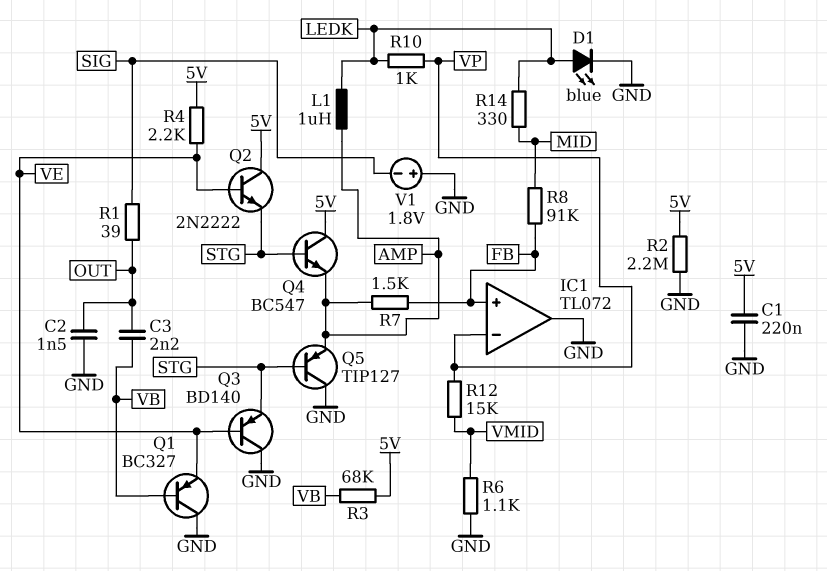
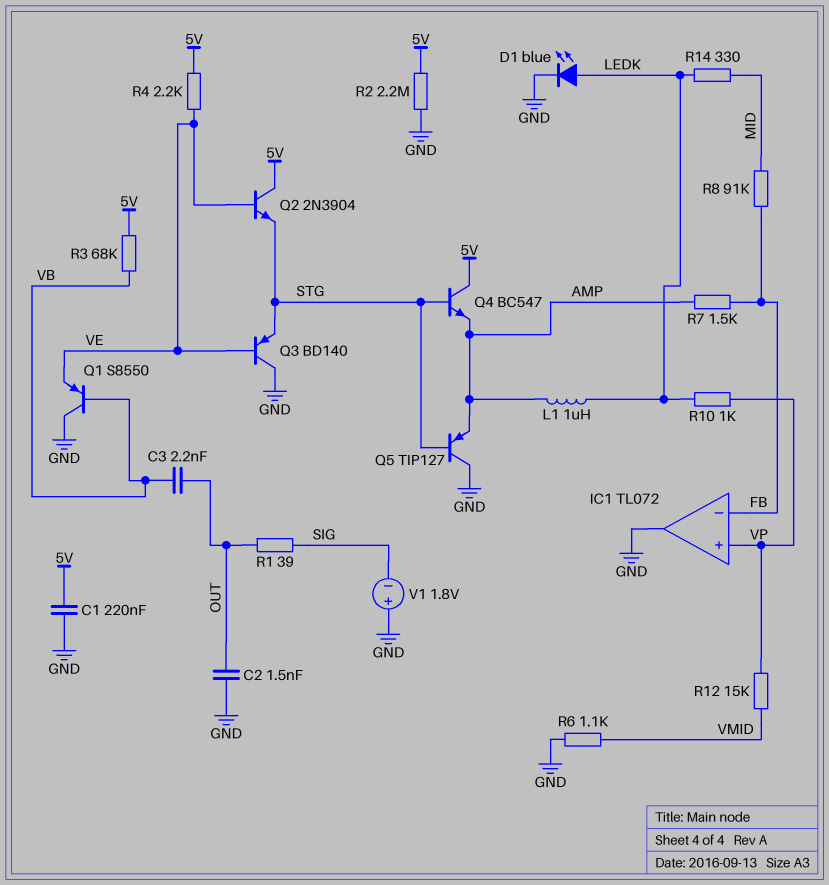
IC1 pin in+: FB -> VP
IC1 pin in-: VP -> FB
Q1: PNP BC327 (B VB, C GND, E VE) -> PNP S8550 (B VB, C GND, E VE)
Q2: NPN 2N2222 (B VE, C 5V, E STG) -> NPN 2N3904 (B VE, C 5V, E STG)

